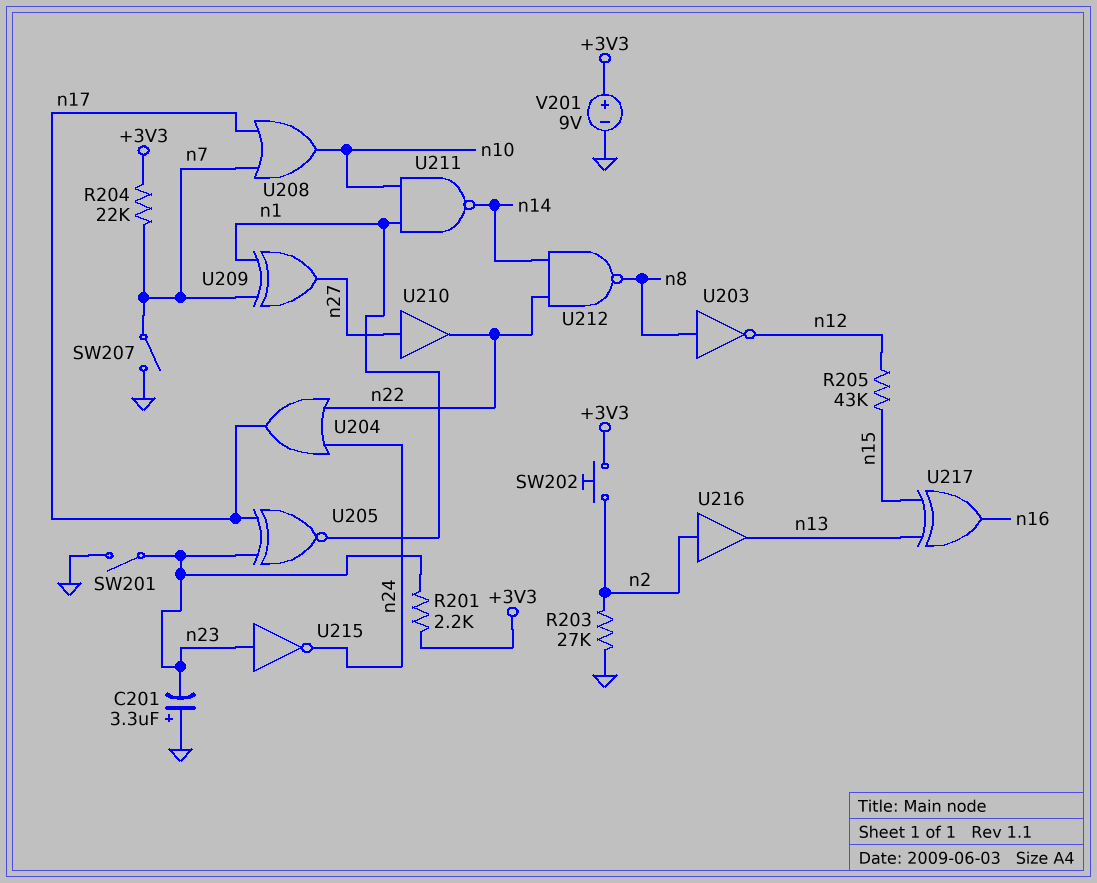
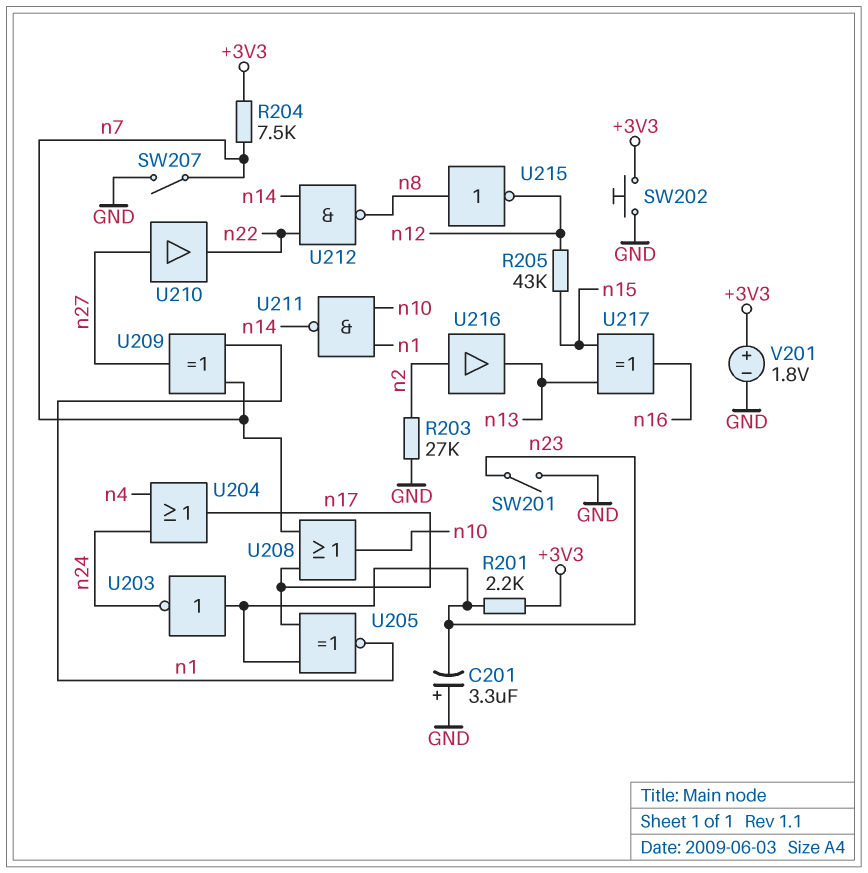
R204: 22k (+3V3, n7) -> 7.5k (+3V3, n7)
SW202: button (+3V3, n2) -> button (+3V3, GND)
U203: NOT (in n8, out n12) -> NOT (in n23, out n24)
U204: OR (in n22, in n24, out n17) -> OR (in n4, in n24, out n17)
U215: NOT (in n23, out n24) -> NOT (in n8, out n12)
V201: 9V (plus +3V3, minus GND) -> 1.8V (plus +3V3, minus GND)

